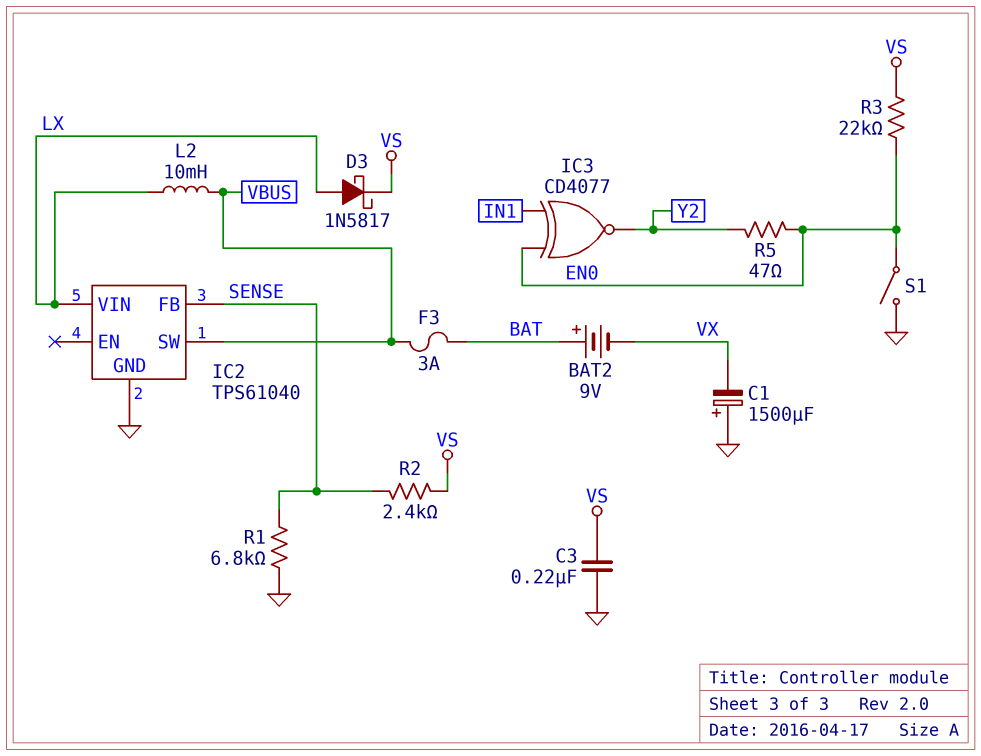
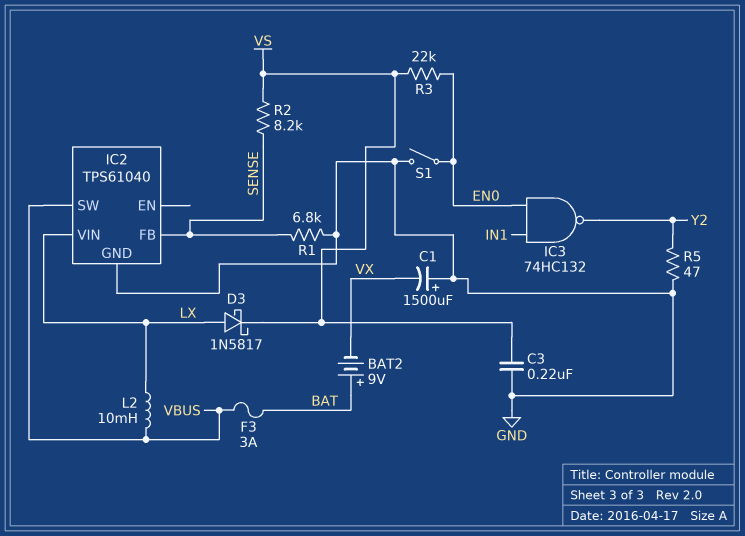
IC3: XNOR CD4077 (in EN0, in IN1, out Y2) -> NAND 74HC132 (in EN0, in IN1, out Y2)
R2: 2.4k (SENSE, VS) -> 8.2k (SENSE, VS)
R5: 47 (EN0, Y2) -> 47 (GND, Y2)

